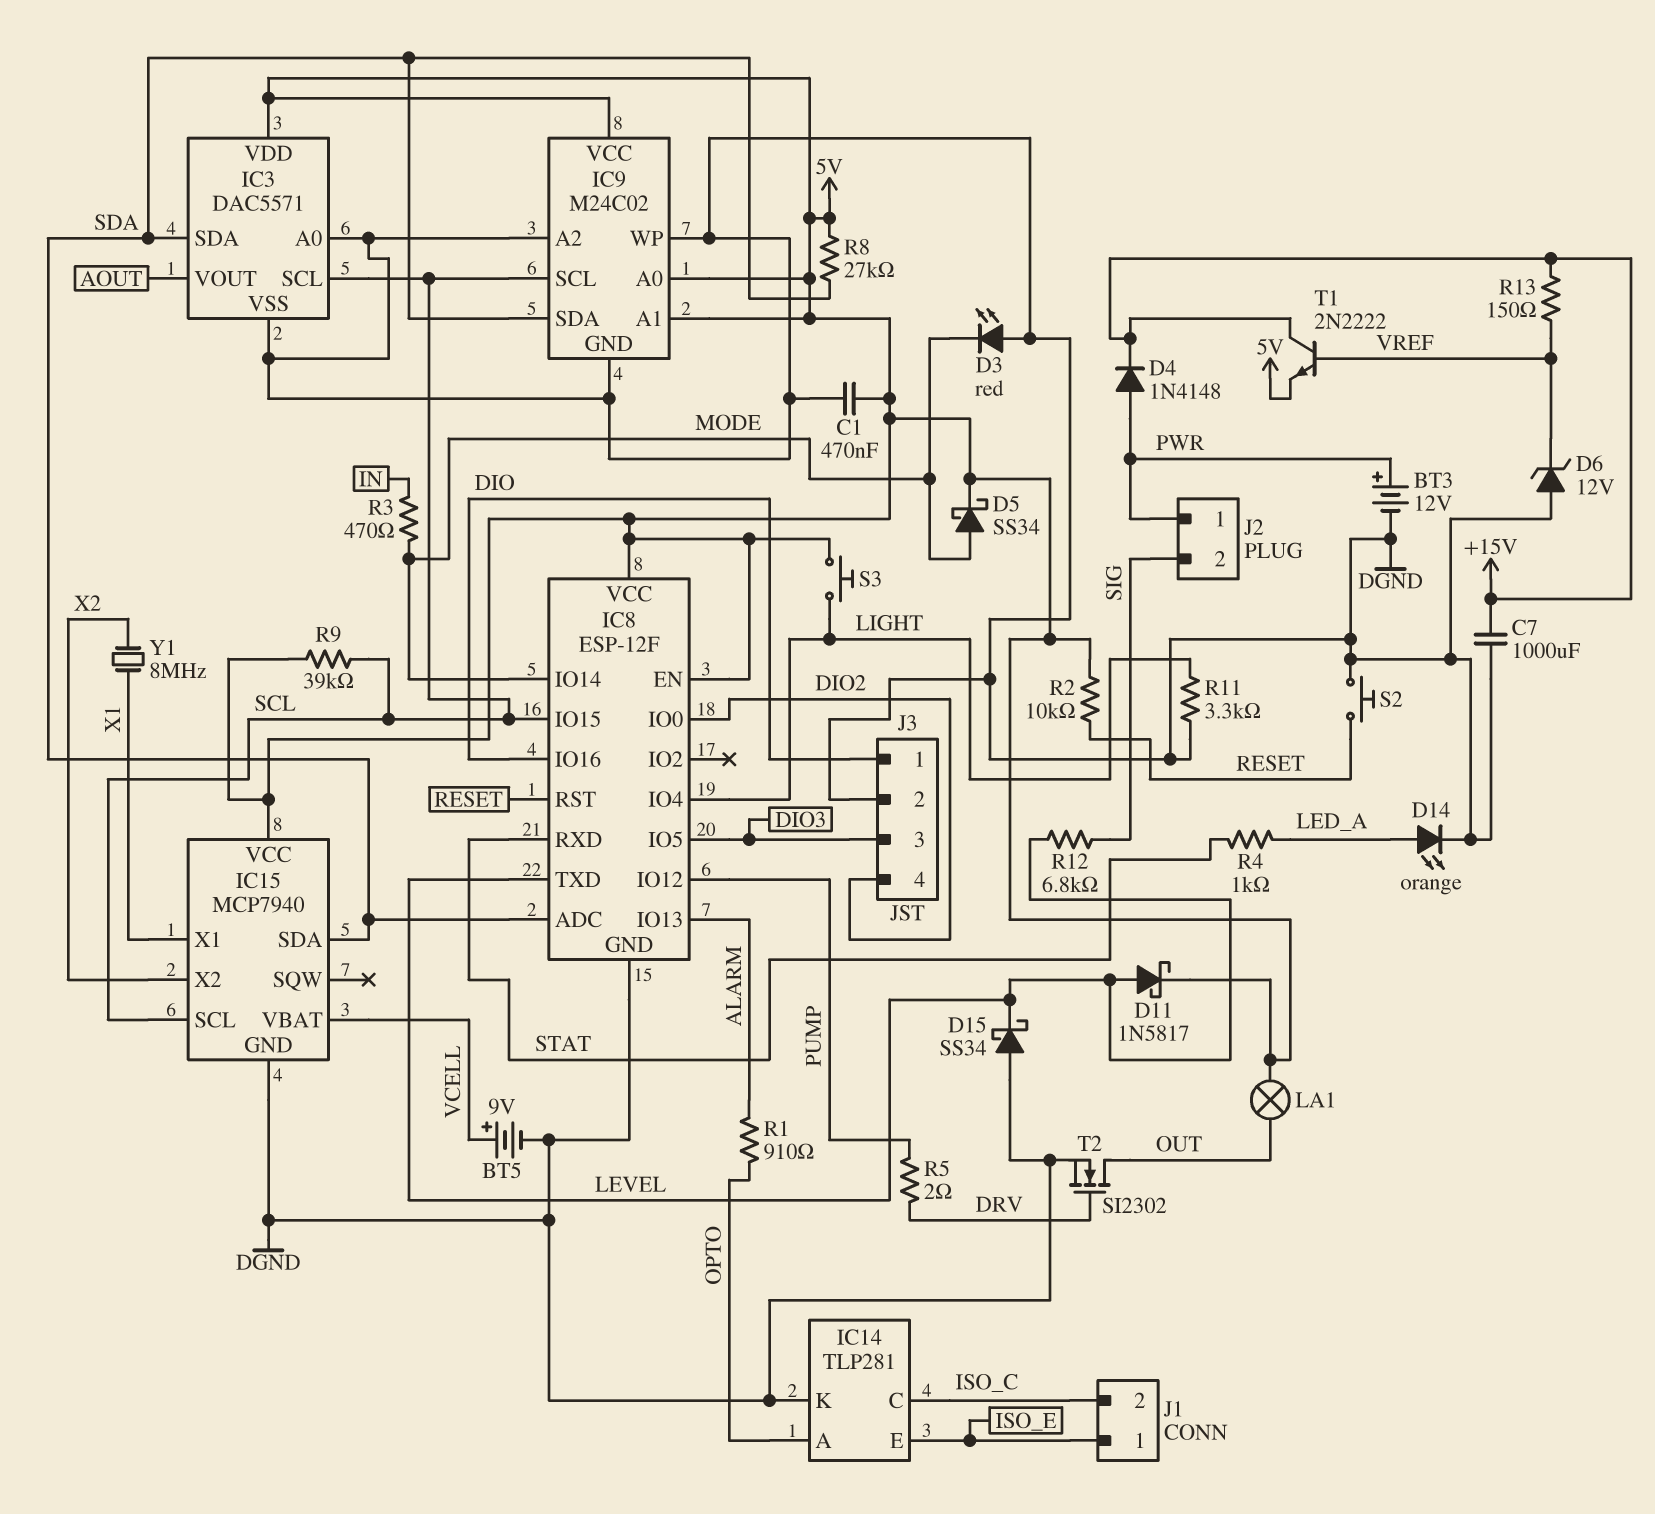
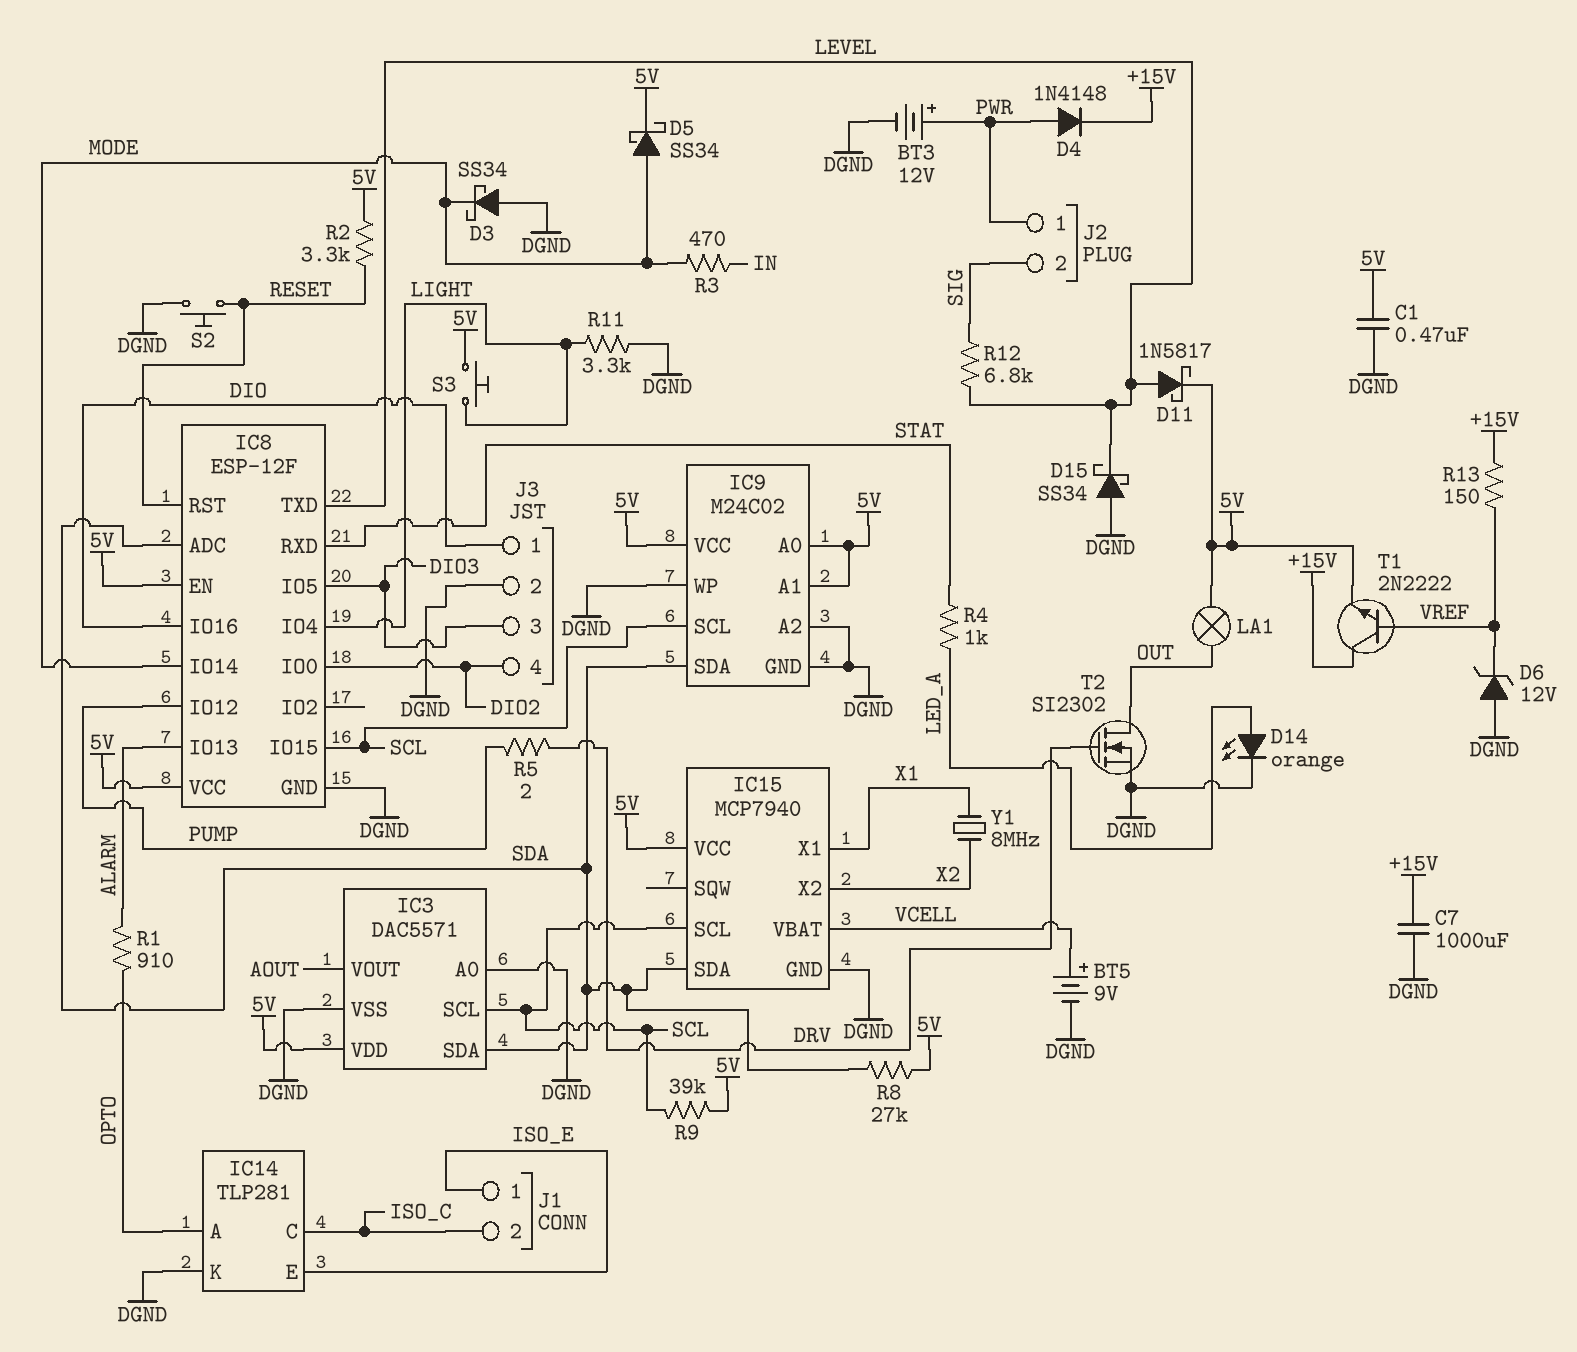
D3: LED red (A DGND, K MODE) -> schottky SS34 (A DGND, K MODE)
R2: 10k (5V, RESET) -> 3.3k (5V, RESET)

